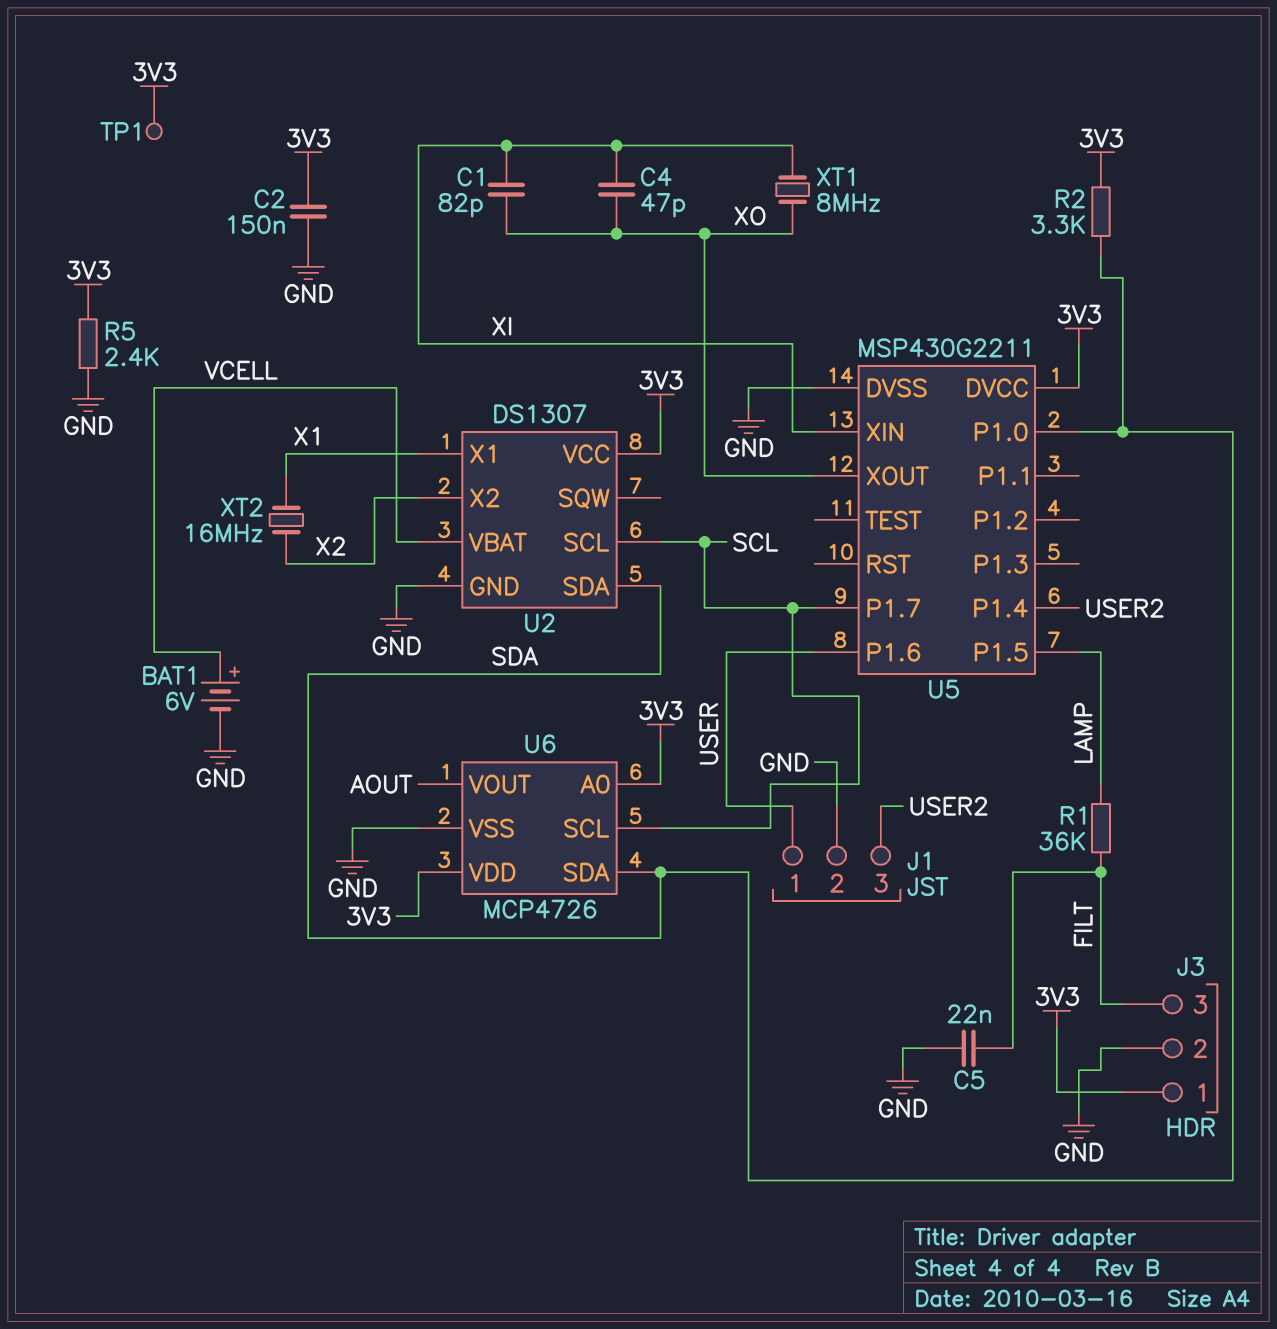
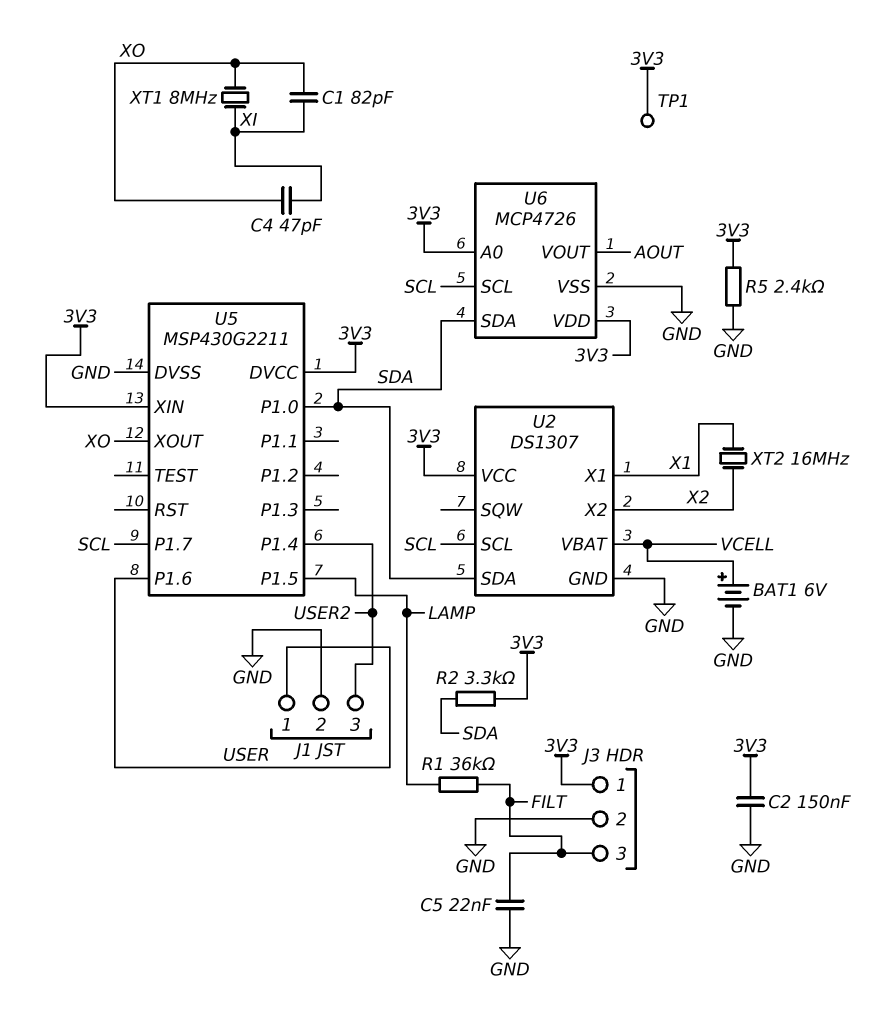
U5 pin XIN: XI -> 3V3

